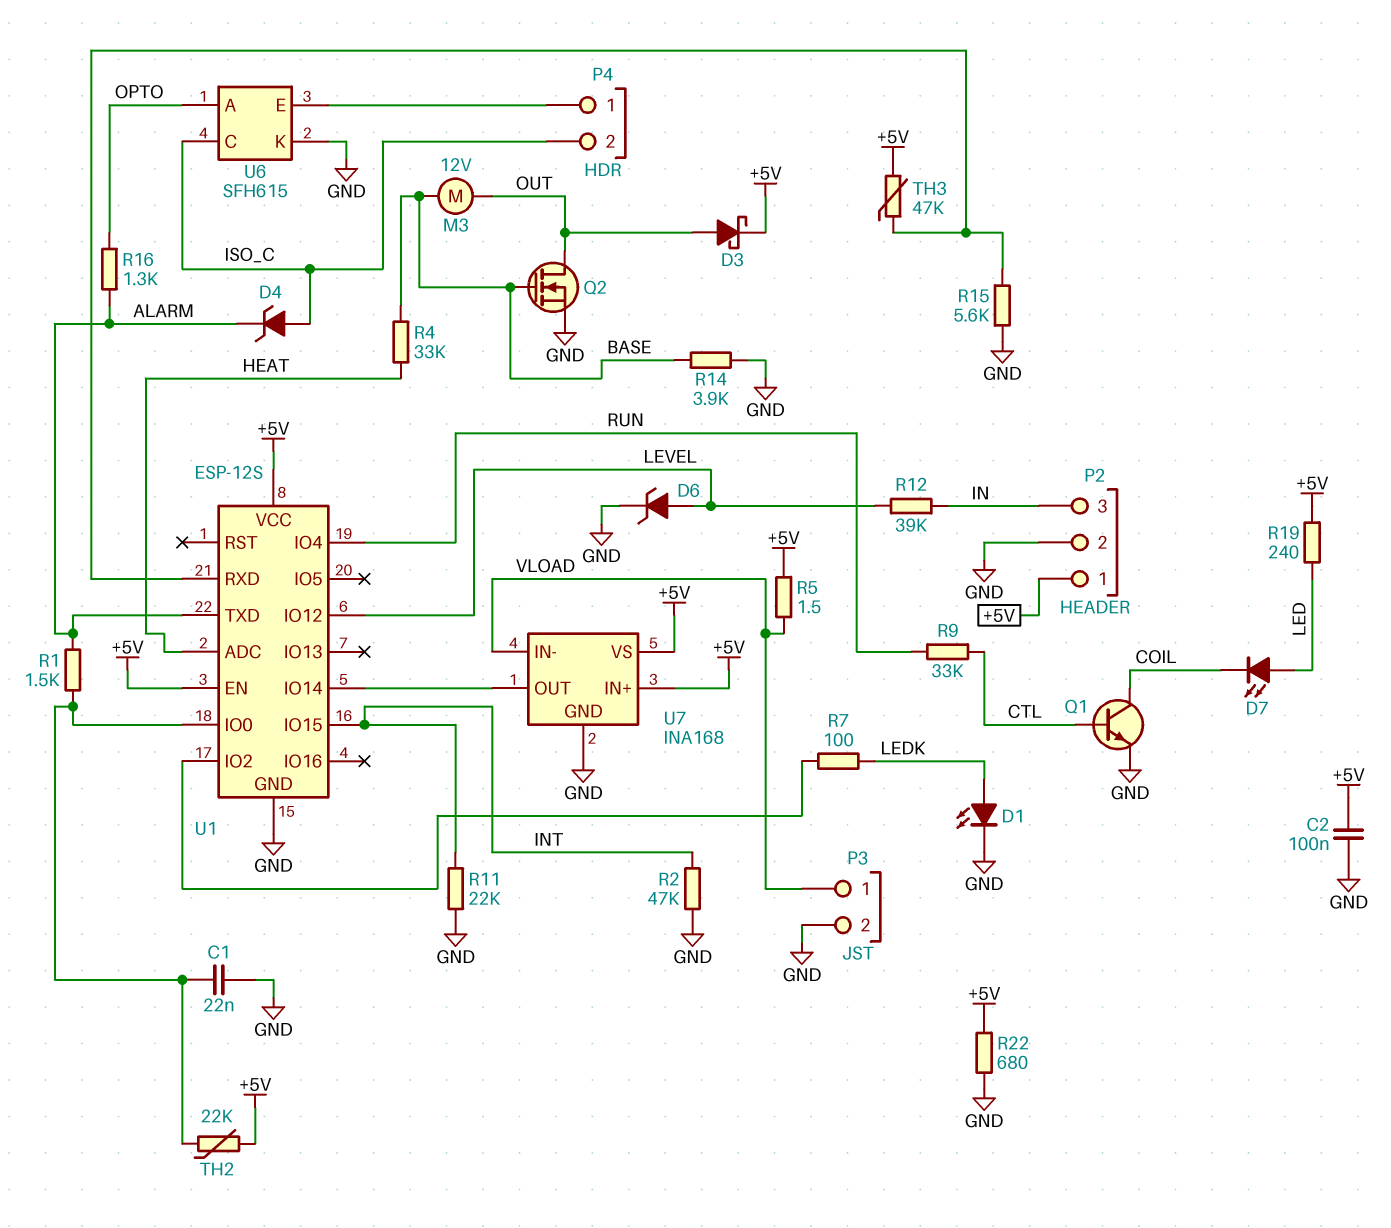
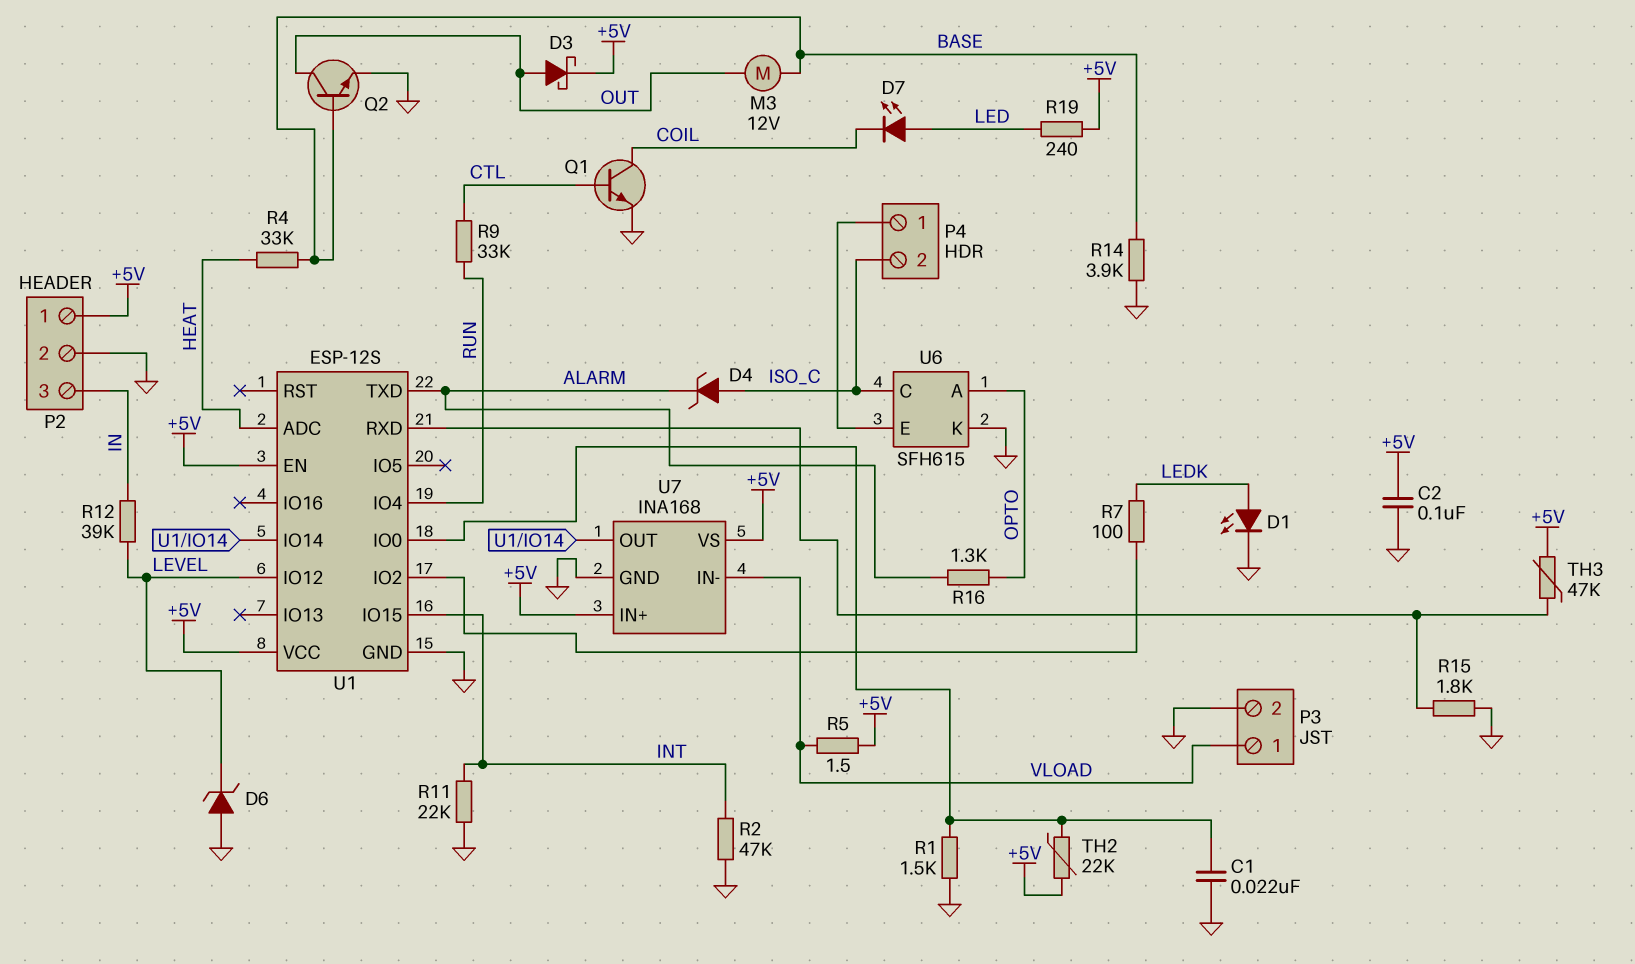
D6: zener (A LEVEL, K GND) -> zener (A GND, K LEVEL)
Q2: NMOS (G BASE, D OUT, S GND) -> NPN (B BASE, C OUT, E GND)
R1: 1.5k (ALARM, U1/IO0) -> 1.5k (GND, U1/IO0)
R15: 5.6k (GND, U1/RXD) -> 1.8k (GND, U1/RXD)
R22: 680 (+5V, GND) -> none

